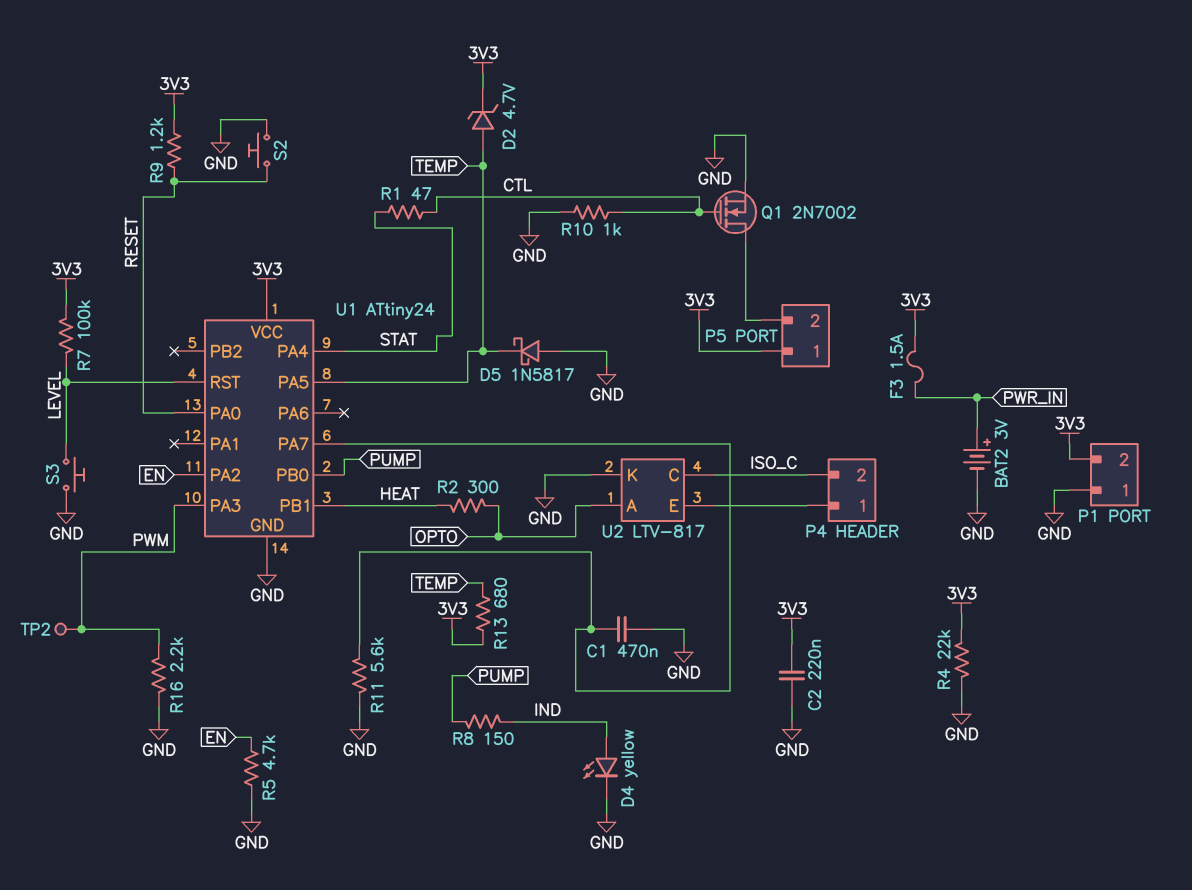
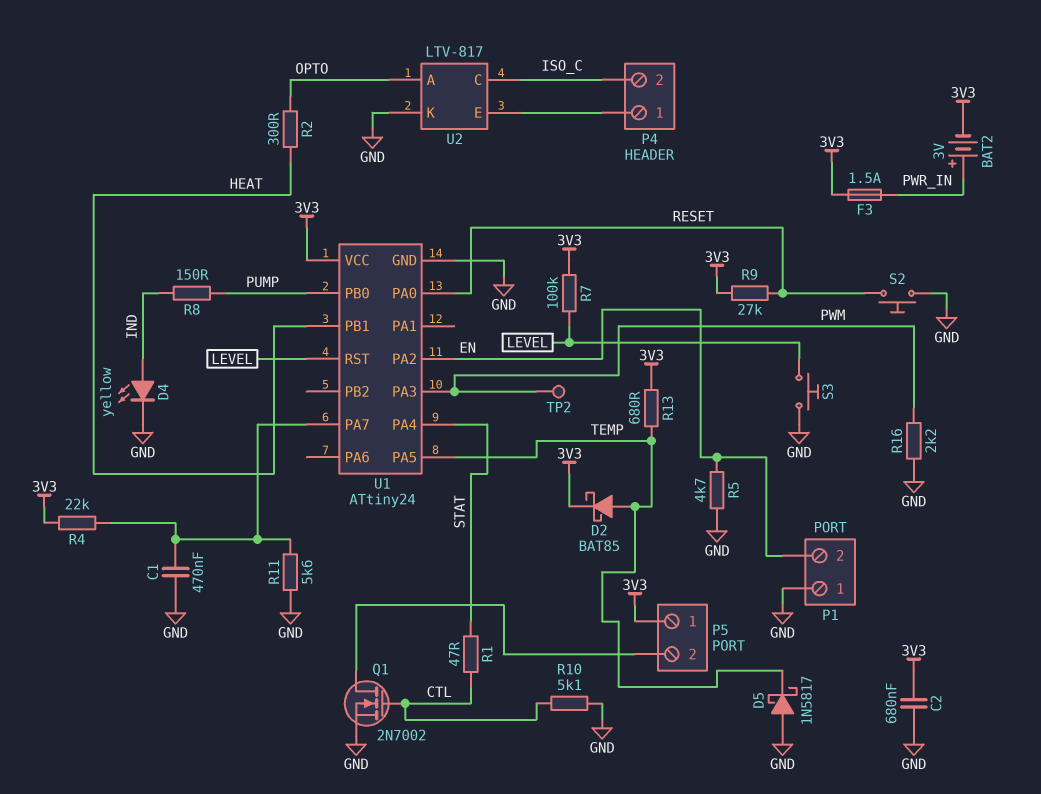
BAT2: 3V (plus PWR_IN, minus GND) -> 3V (plus PWR_IN, minus 3V3)
C2: 220nF (3V3, GND) -> 680nF (3V3, GND)
D2: zener 4.7V (A TEMP, K 3V3) -> schottky BAT85 (A TEMP, K 3V3)
P1 pin 2: 3V3 -> EN
R4: 22k (3V3, GND) -> 22k (3V3, U1/PA7)
R9: 1.2k (3V3, RESET) -> 27k (3V3, RESET)
R10: 1k (CTL, GND) -> 5.1k (CTL, GND)

